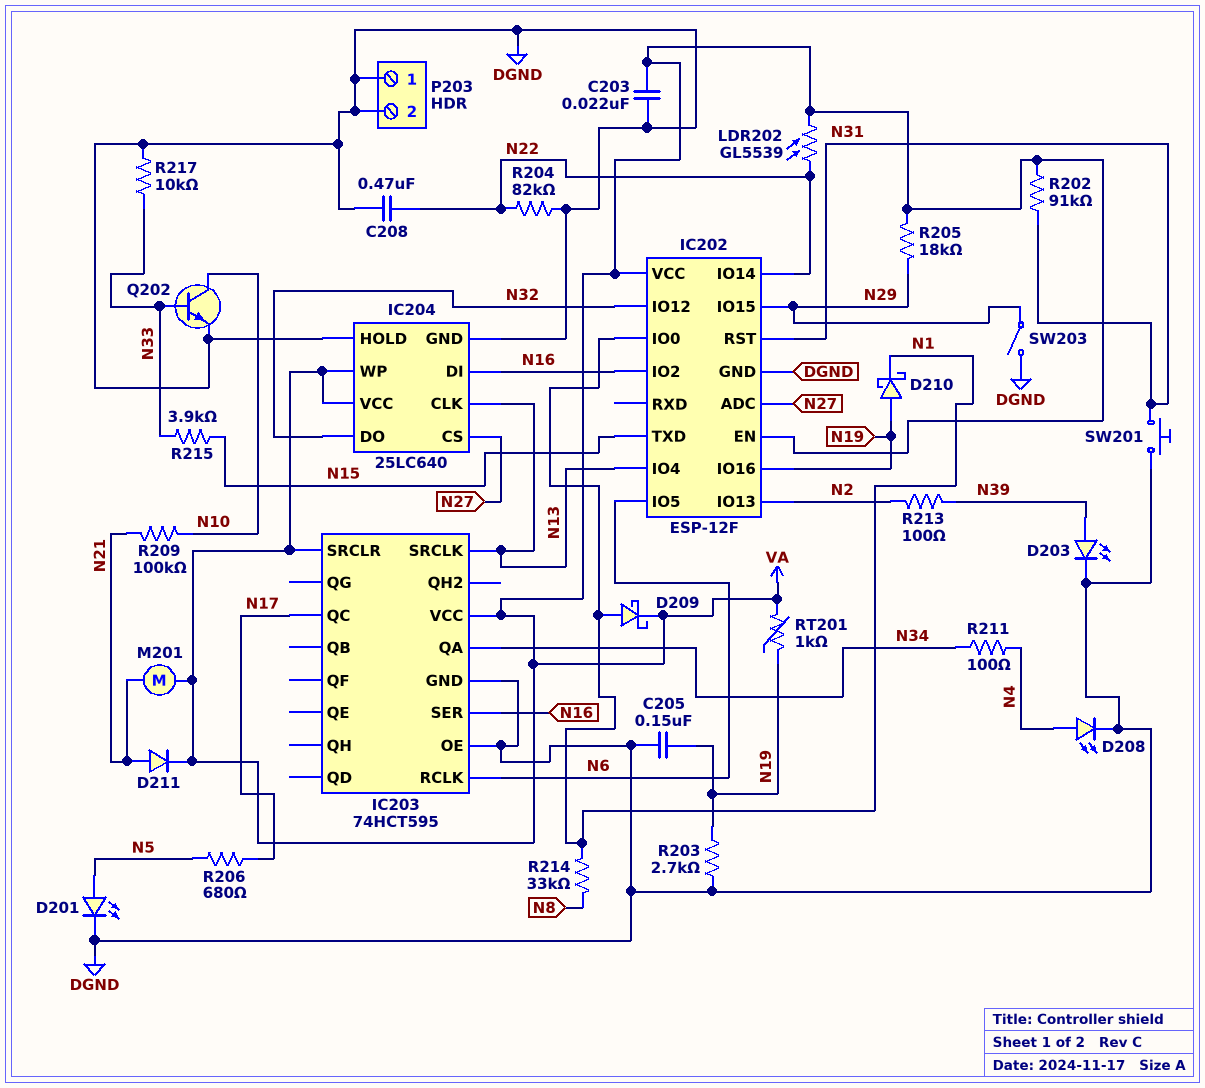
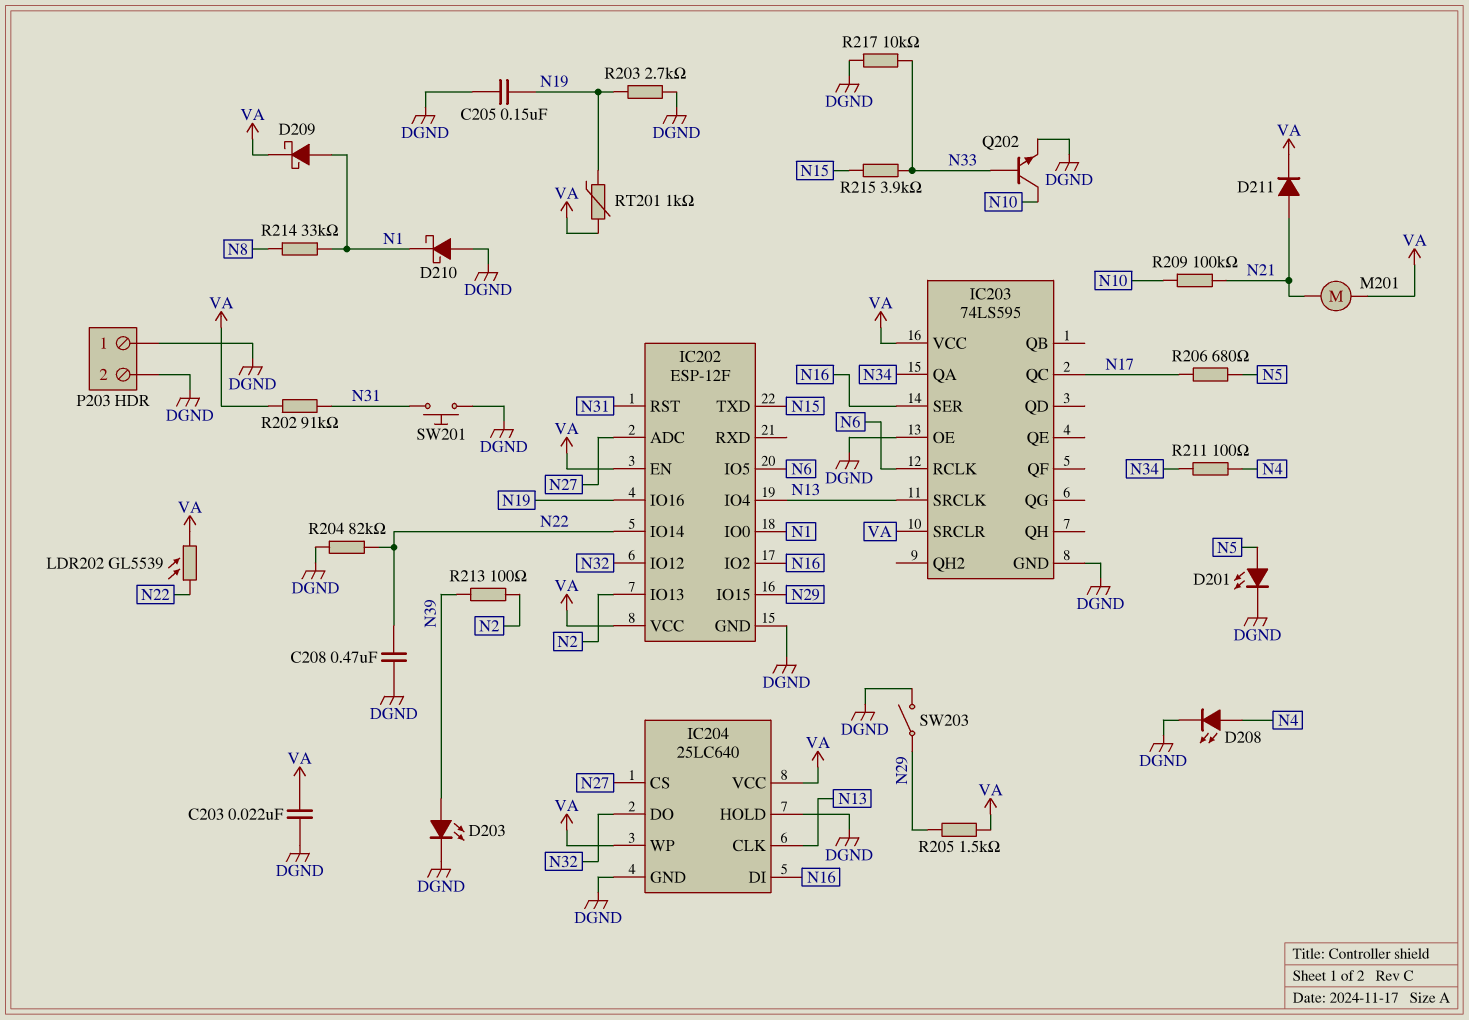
D210: schottky (A N19, K N1) -> schottky (A DGND, K N1)
IC203: 74HCT595 -> 74LS595
R205: 18k (N29, VA) -> 1.5k (N29, VA)

